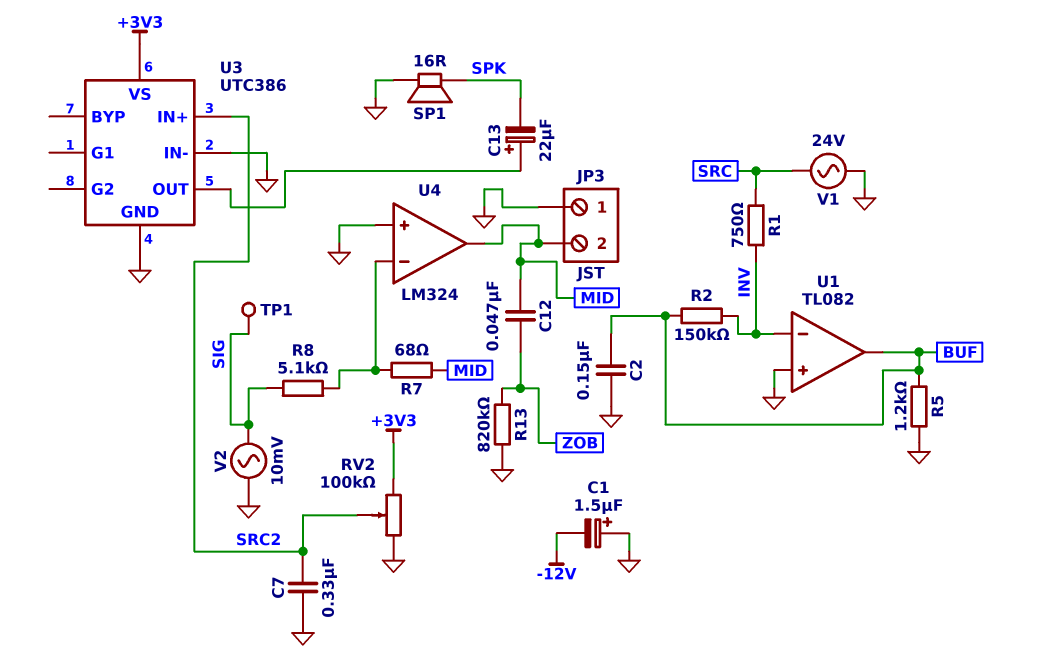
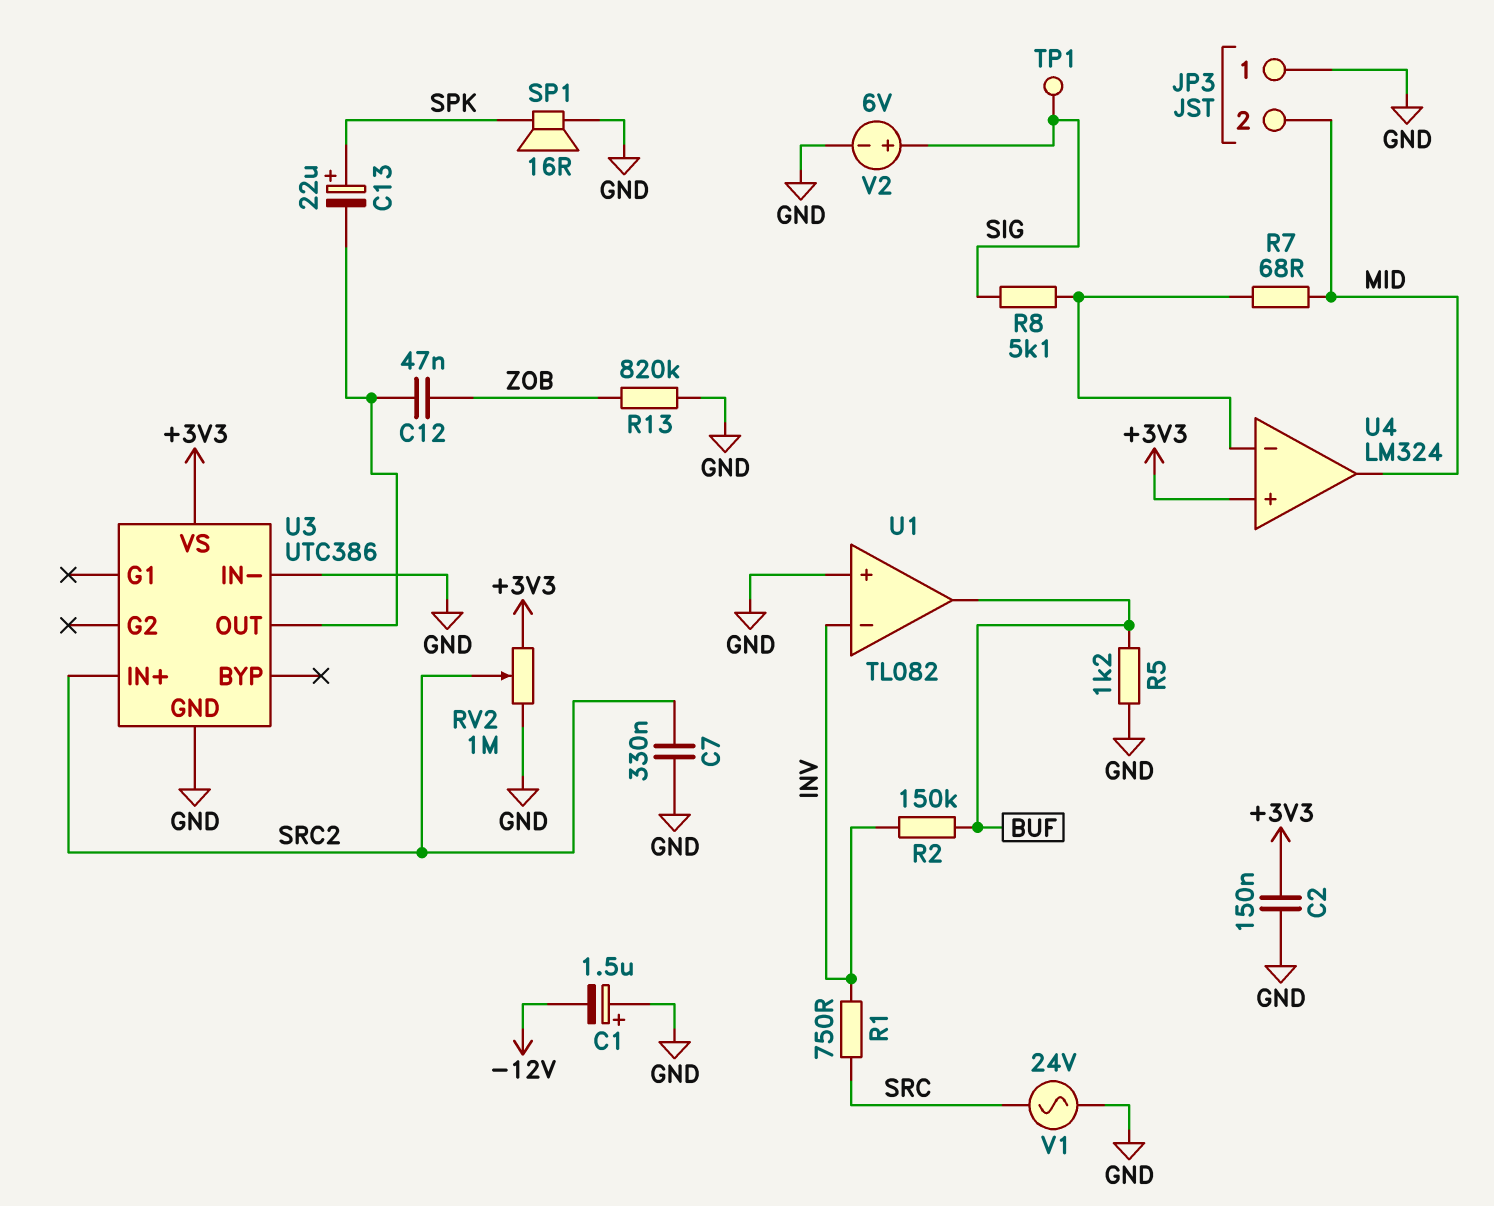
C2: 150nF (BUF, GND) -> 150nF (+3V3, GND)
C12: 47nF (MID, ZOB) -> 47nF (U3/OUT, ZOB)
C13: 22uF (plus U3/OUT, minus SPK) -> 22uF (plus SPK, minus U3/OUT)
RV2: 100k (+3V3, GND, wiper SRC2) -> 1M (+3V3, GND, wiper SRC2)
U4 pin in+: GND -> +3V3
V2: AC 10mV (GND, SIG) -> 6V (plus SIG, minus GND)

